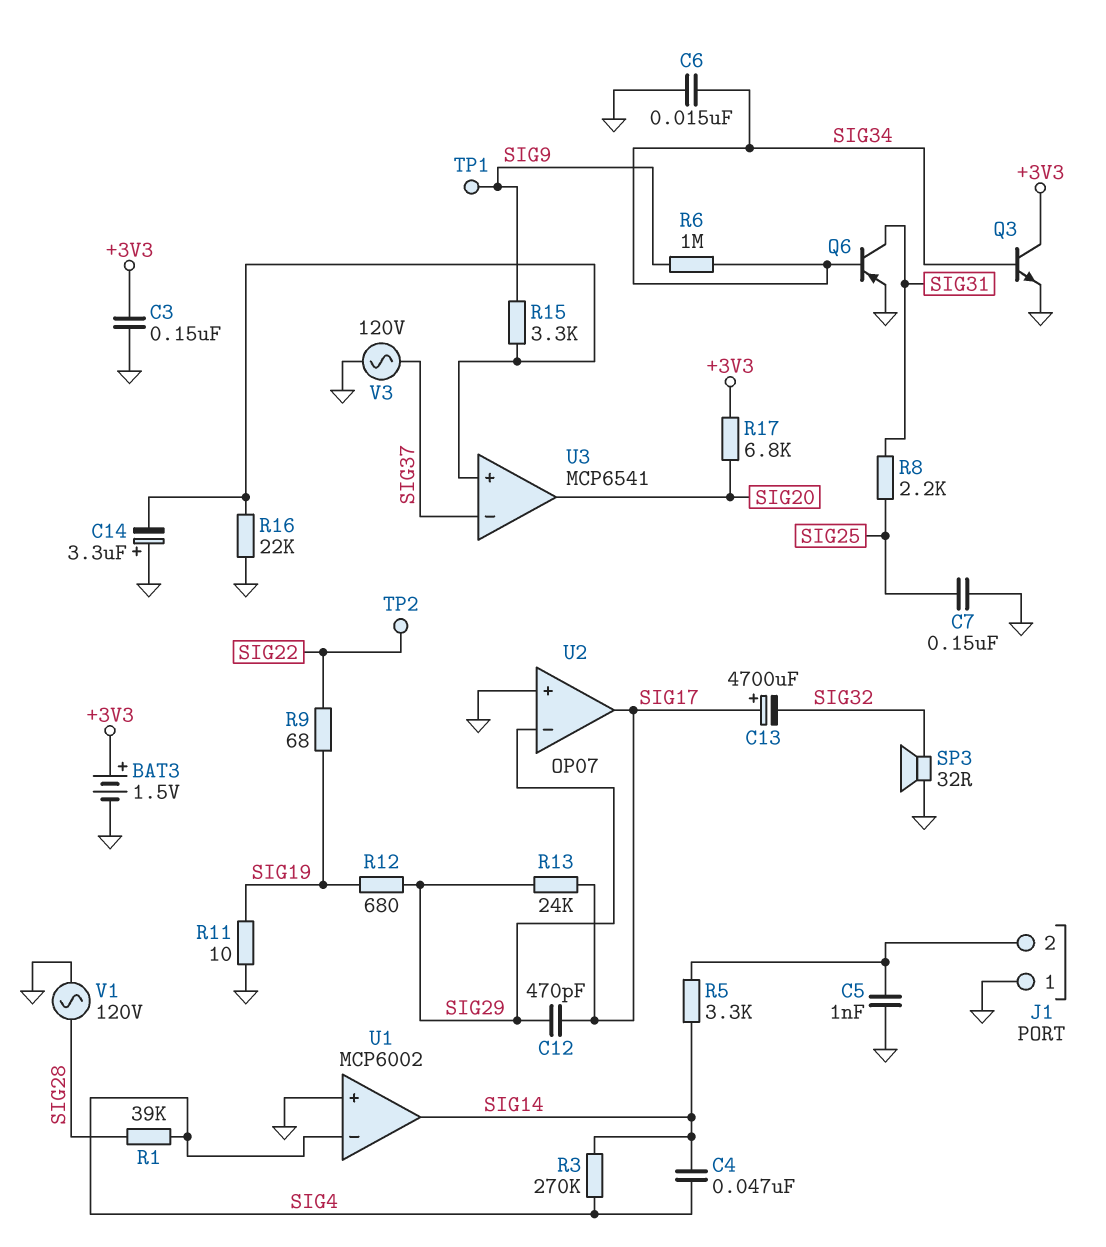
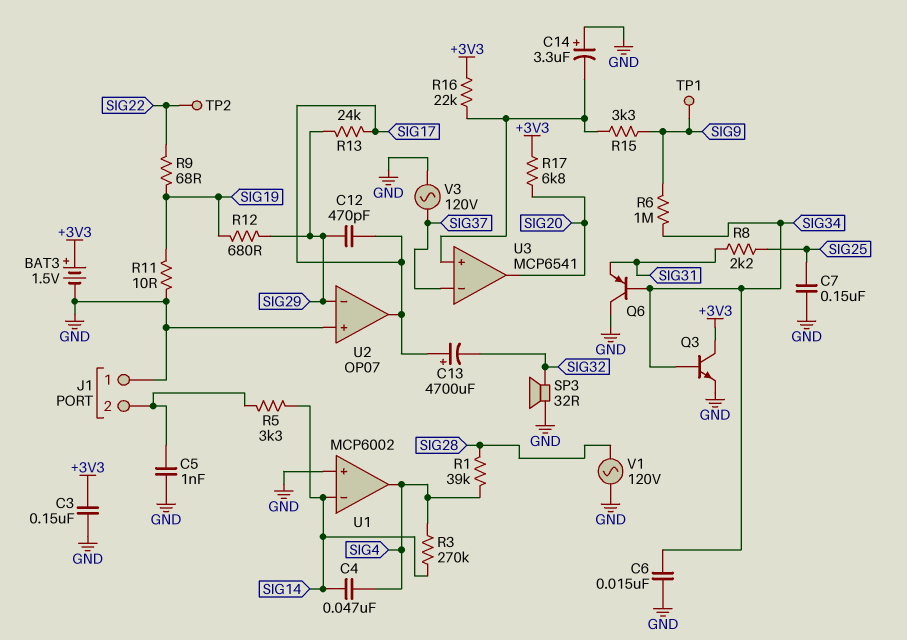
Q6: PNP (B SIG34, C SIG31, E GND) -> PNP (B SIG34, C GND, E SIG31)
R16: 22k (GND, U3/in+) -> 22k (+3V3, U3/in+)
U1 pin in-: SIG4 -> SIG14
U1 pin out: SIG14 -> SIG4

